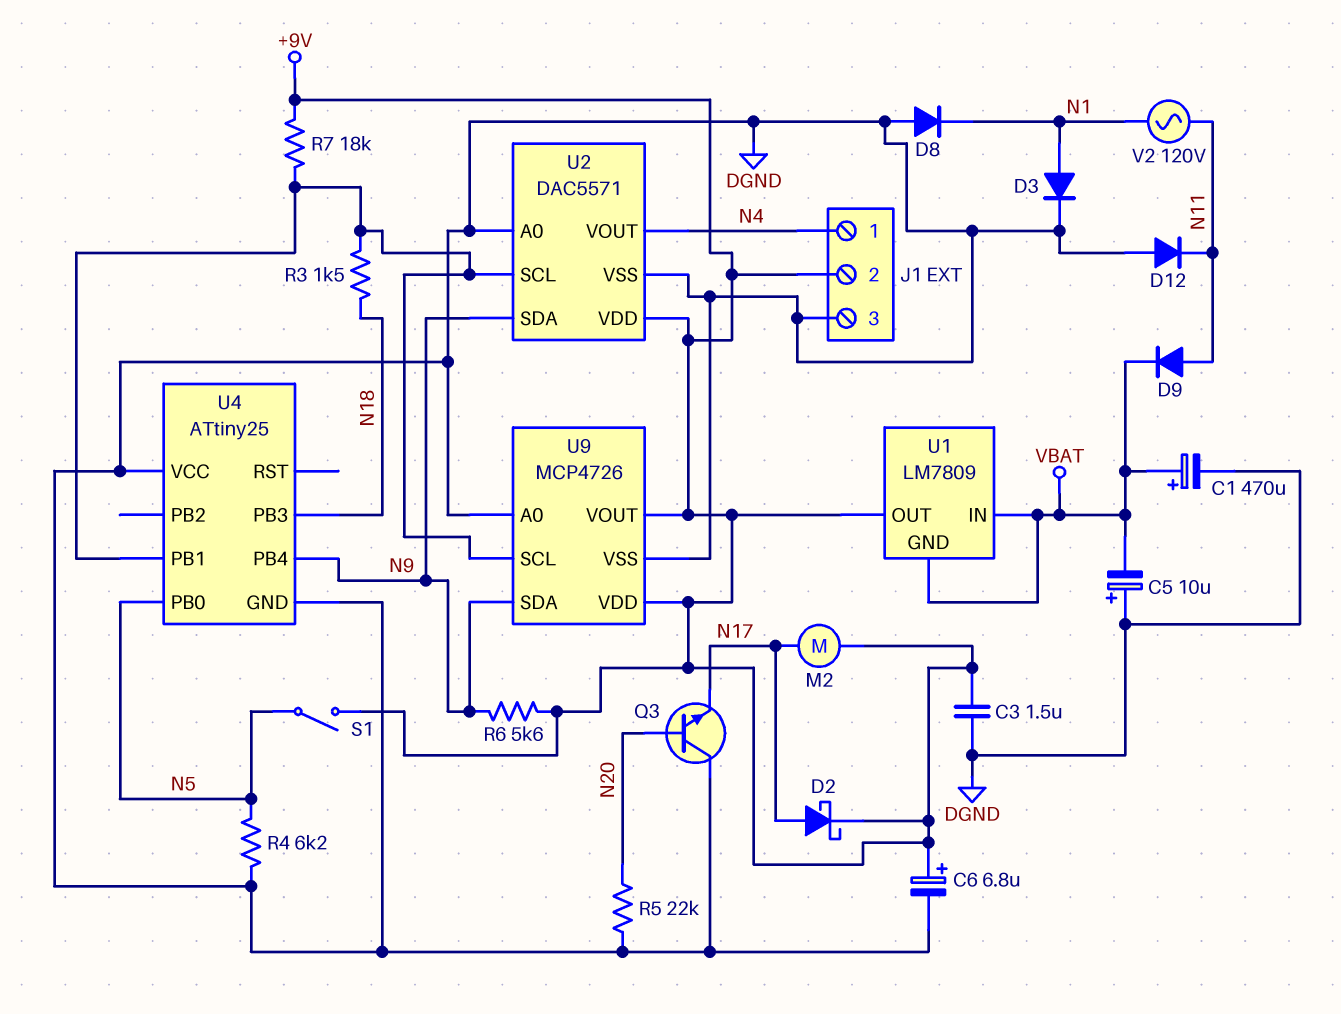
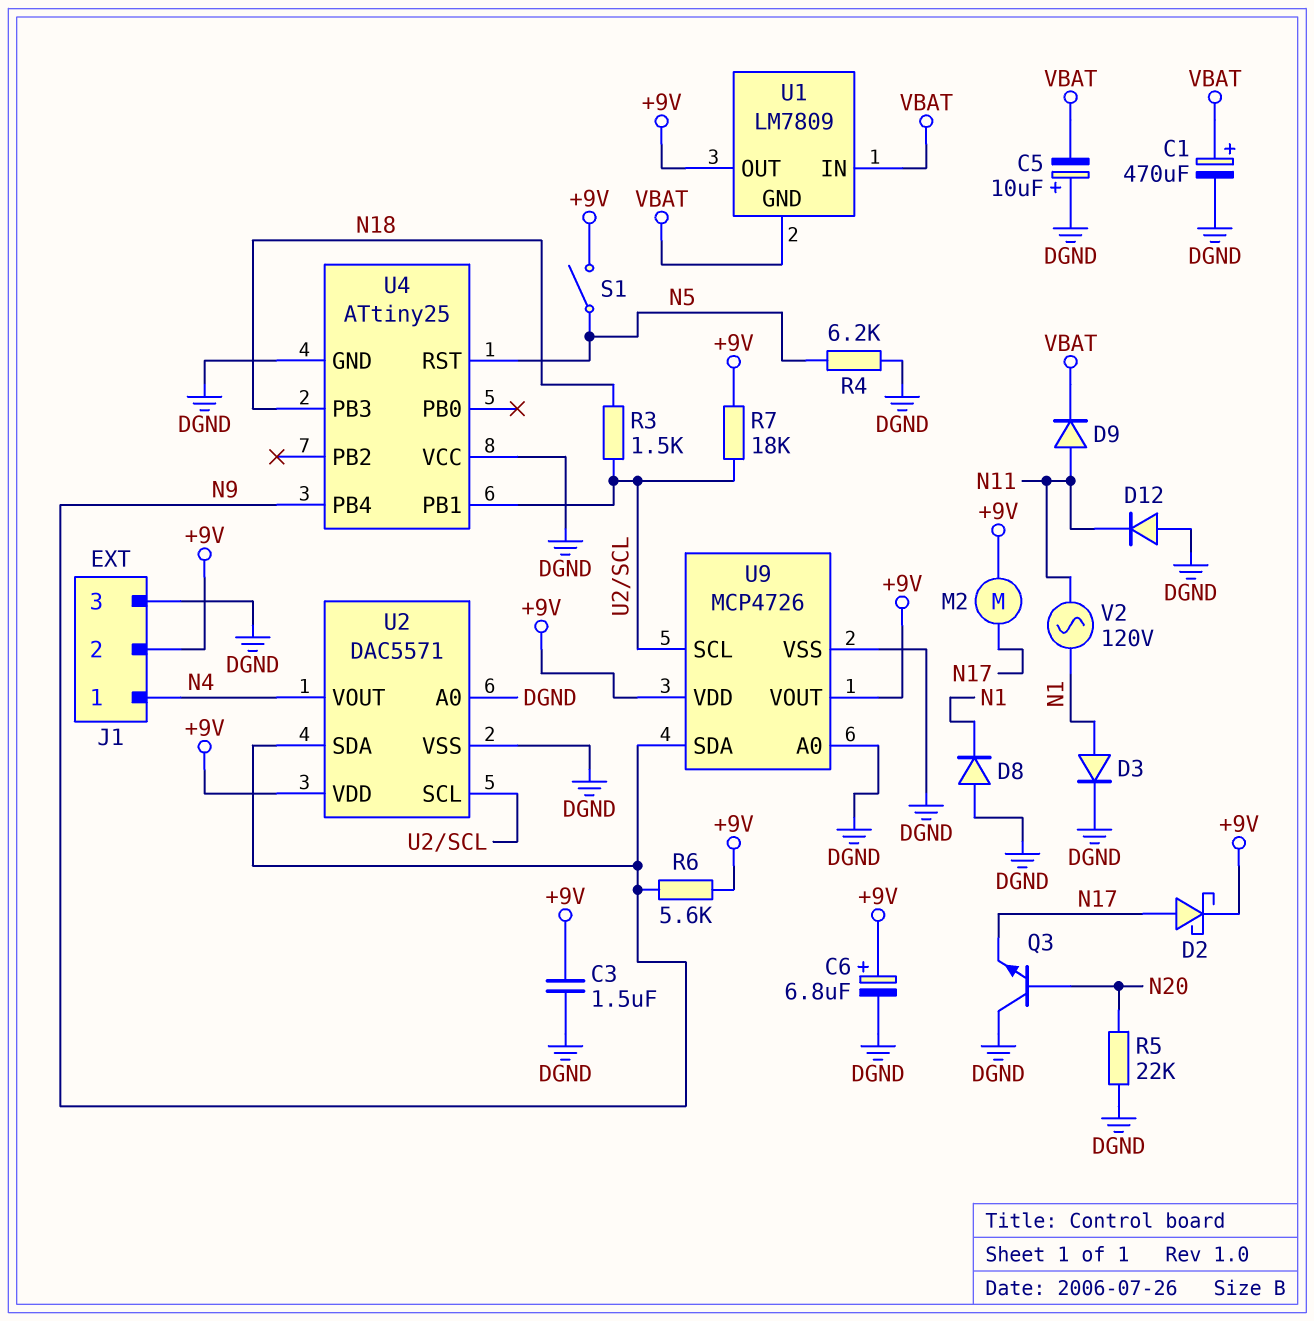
U4 pin PB0: N5 -> none
U4 pin RST: none -> N5

